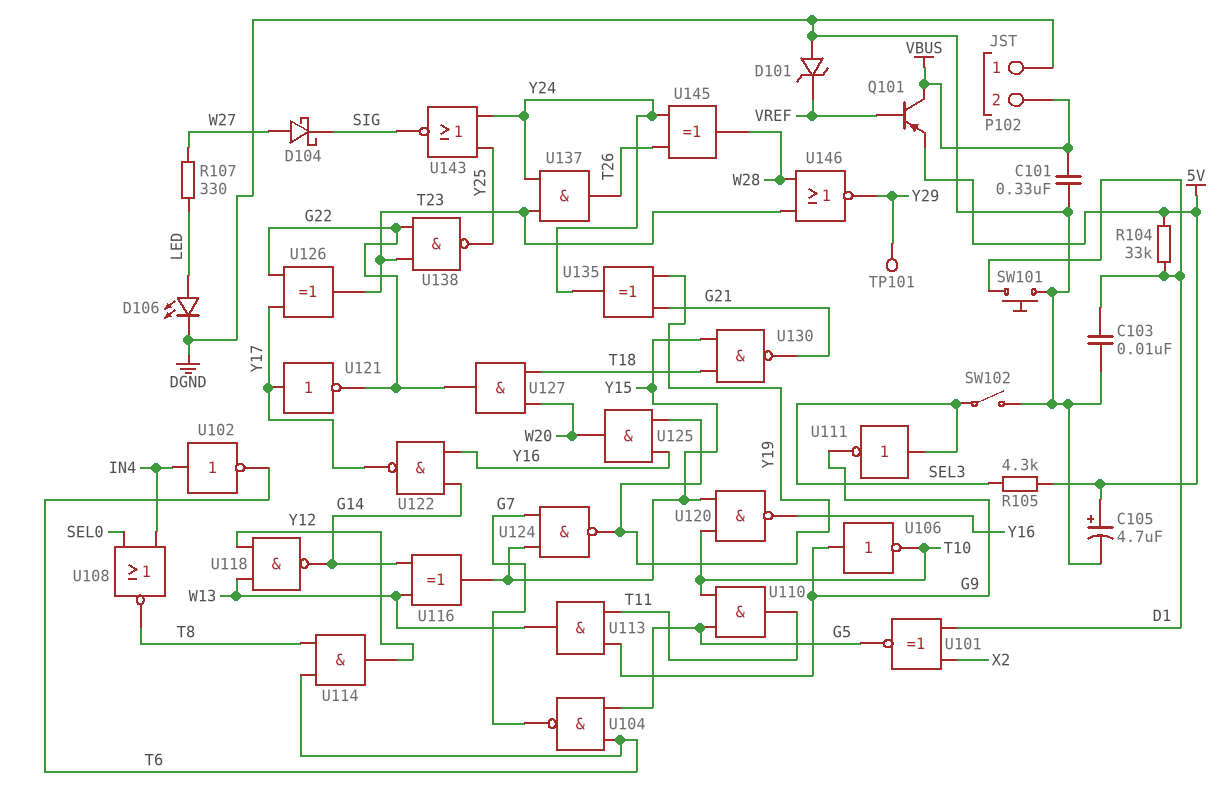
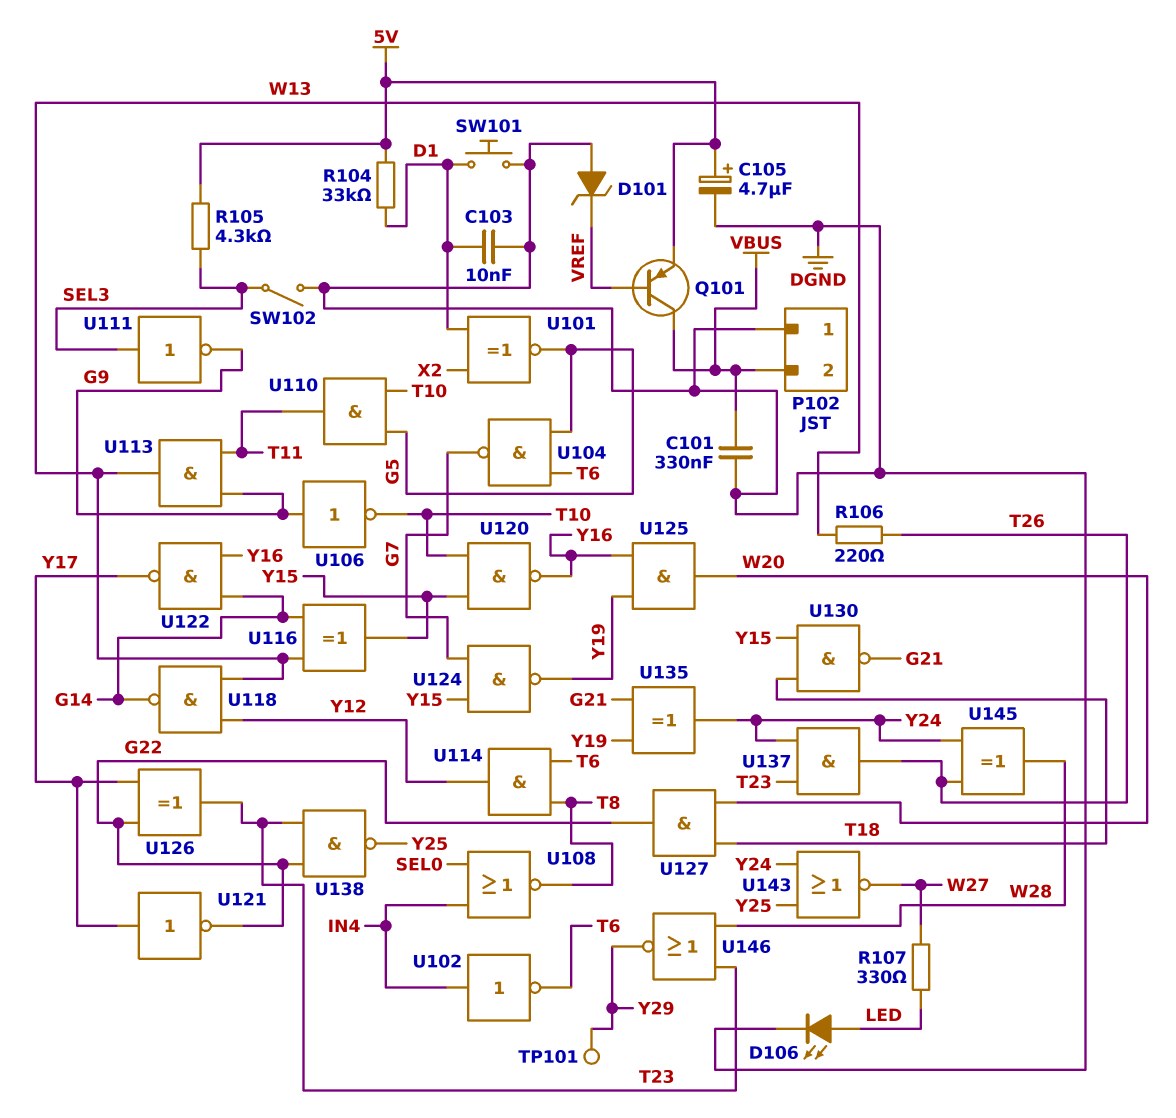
D104: schottky (A W27, K SIG) -> none
R106: none -> 220 (T26, W13)
U143: NOR (in Y24, in Y25, out SIG) -> NOR (in Y24, in Y25, out W27)

